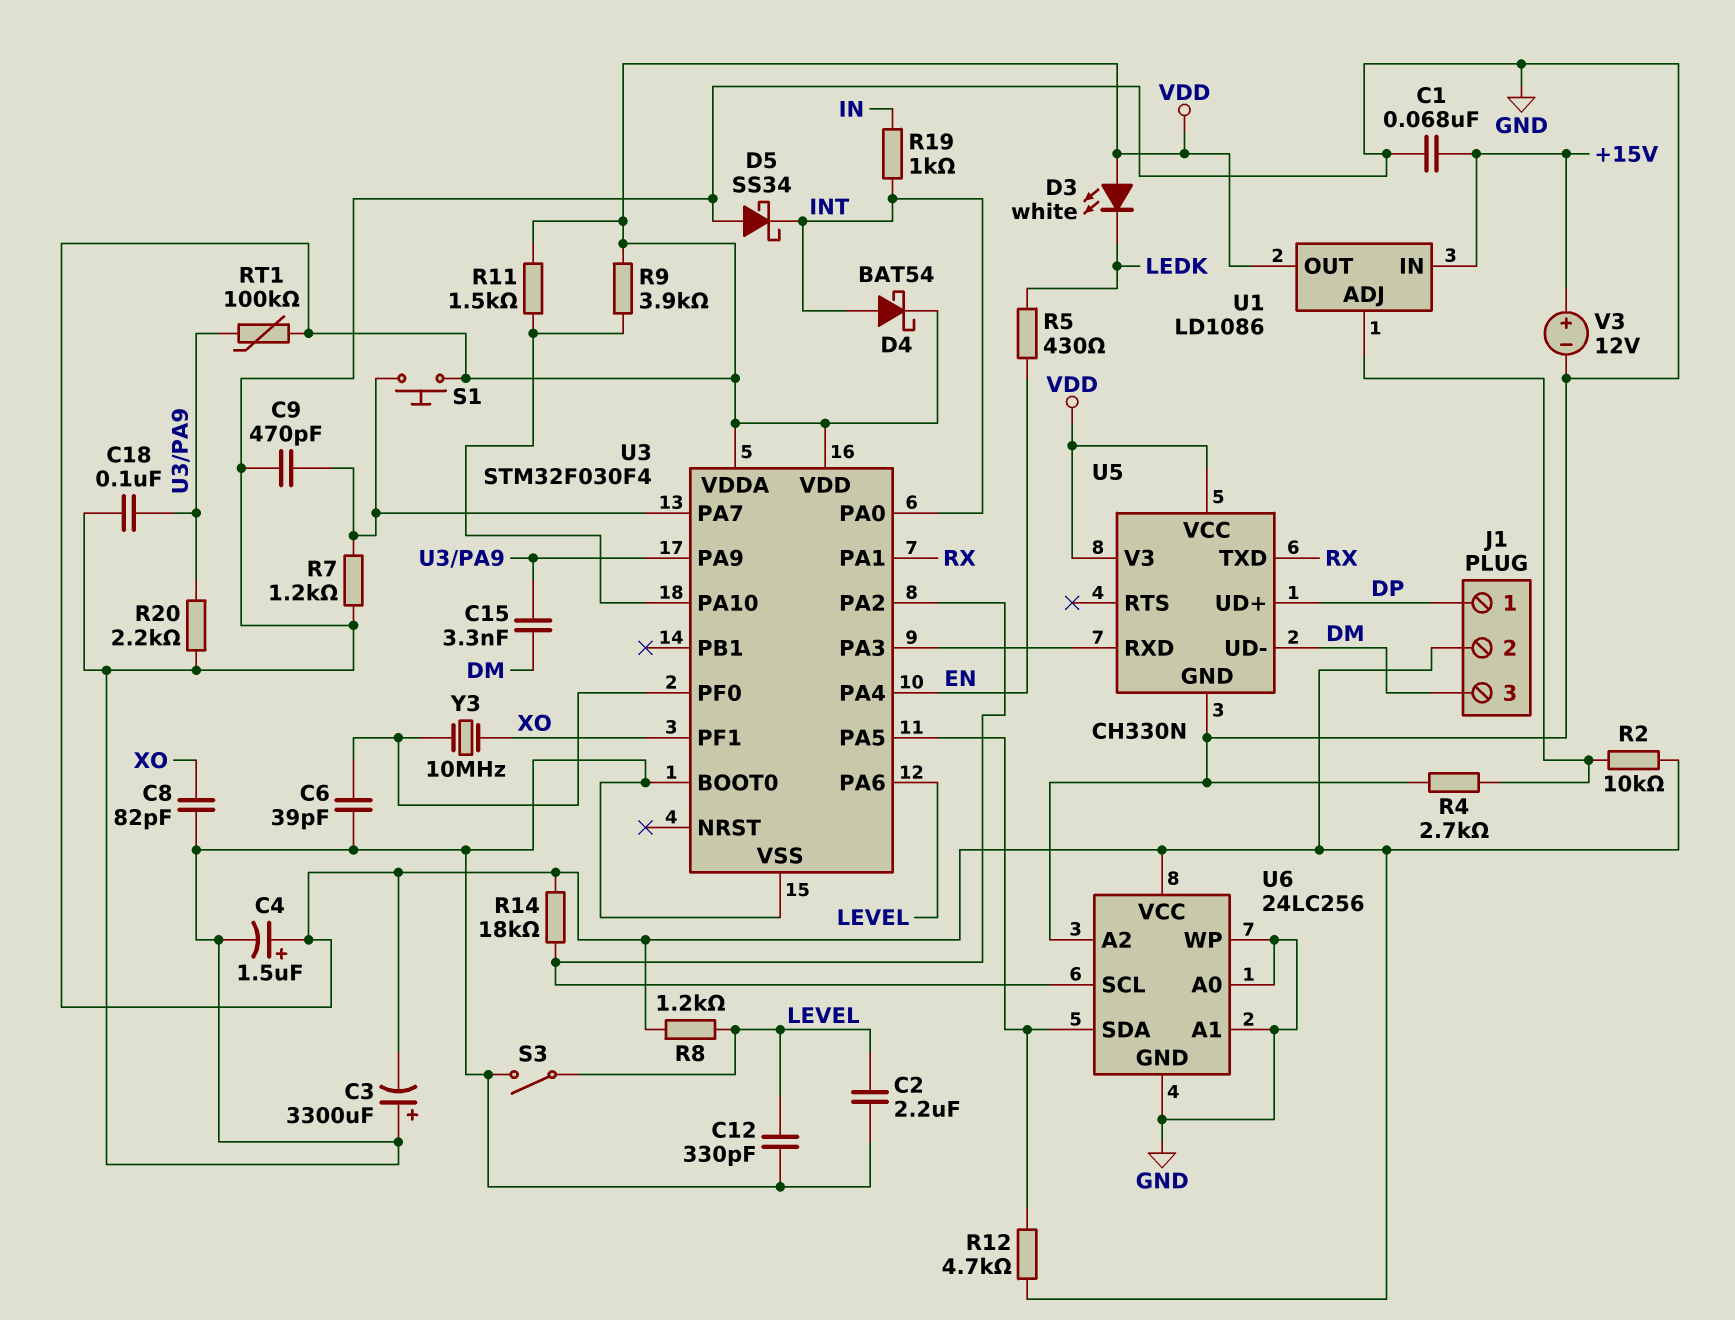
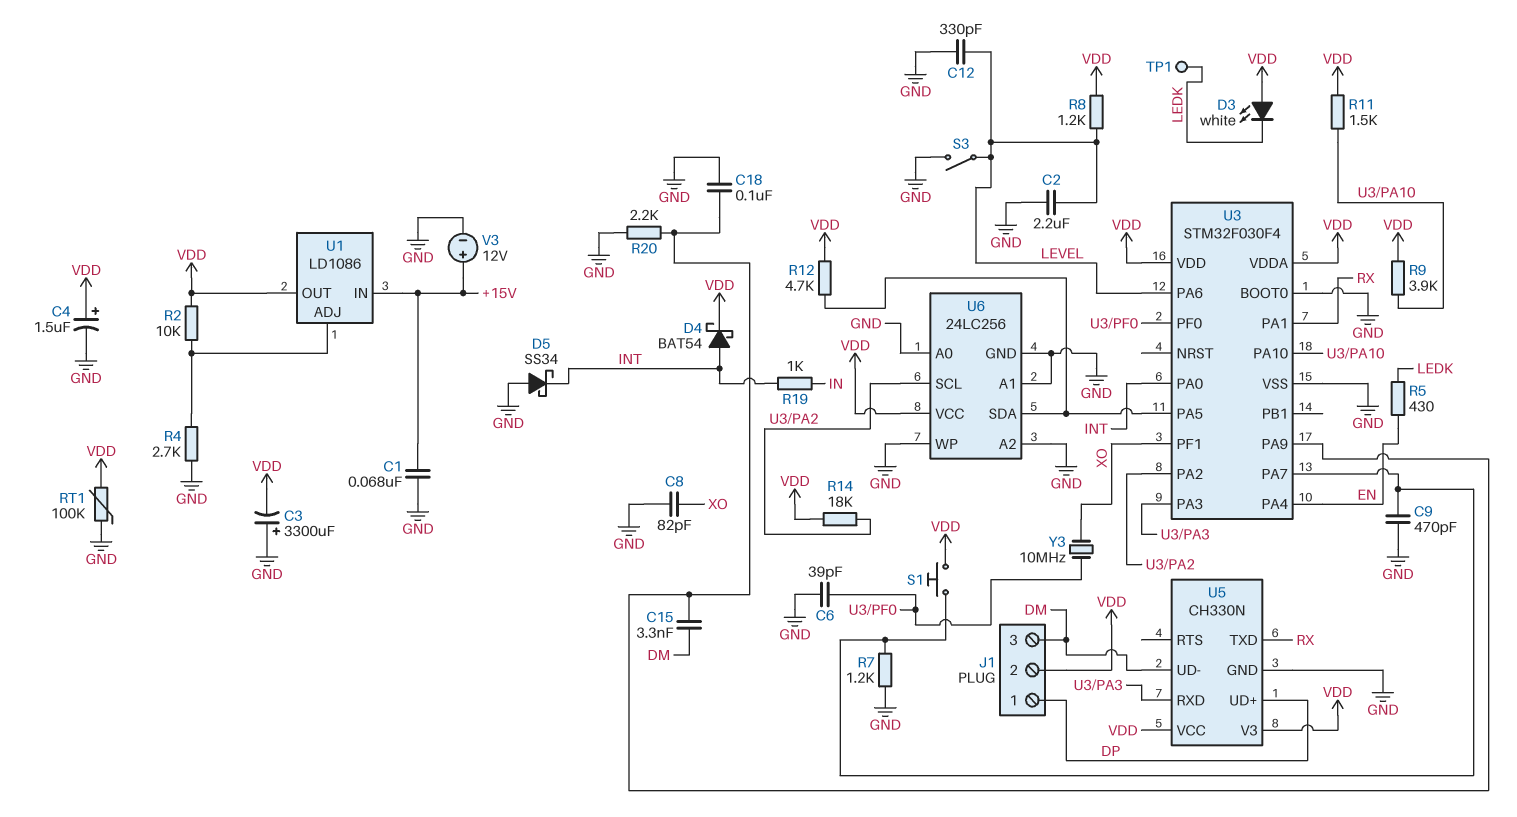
RT1: 100k (U3/PA9, VDD) -> 100k (GND, VDD)
TP1: none -> test point (LEDK)

